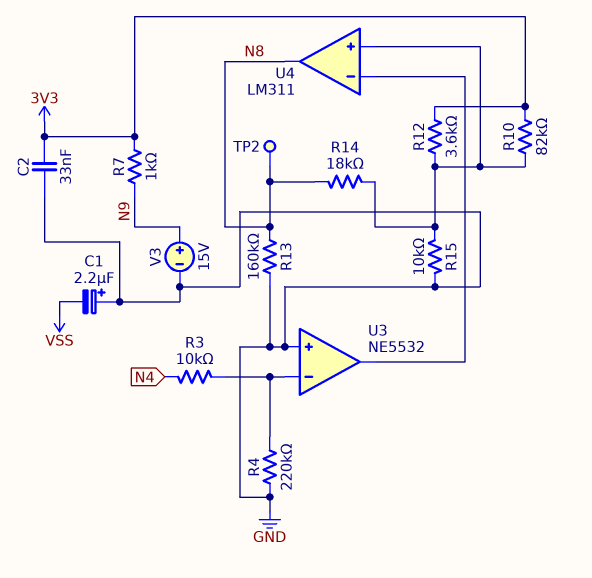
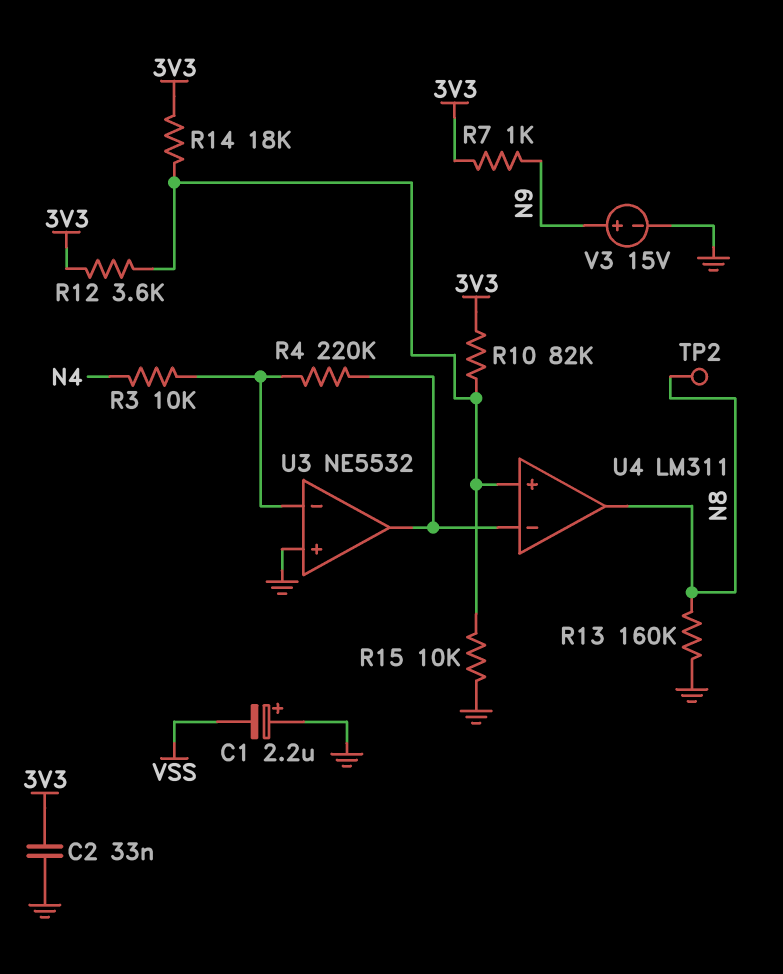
R4: 220k (GND, U3/in-) -> 220k (U3/in-, U3/out)
R14: 18k (N8, U4/in+) -> 18k (3V3, U4/in+)

